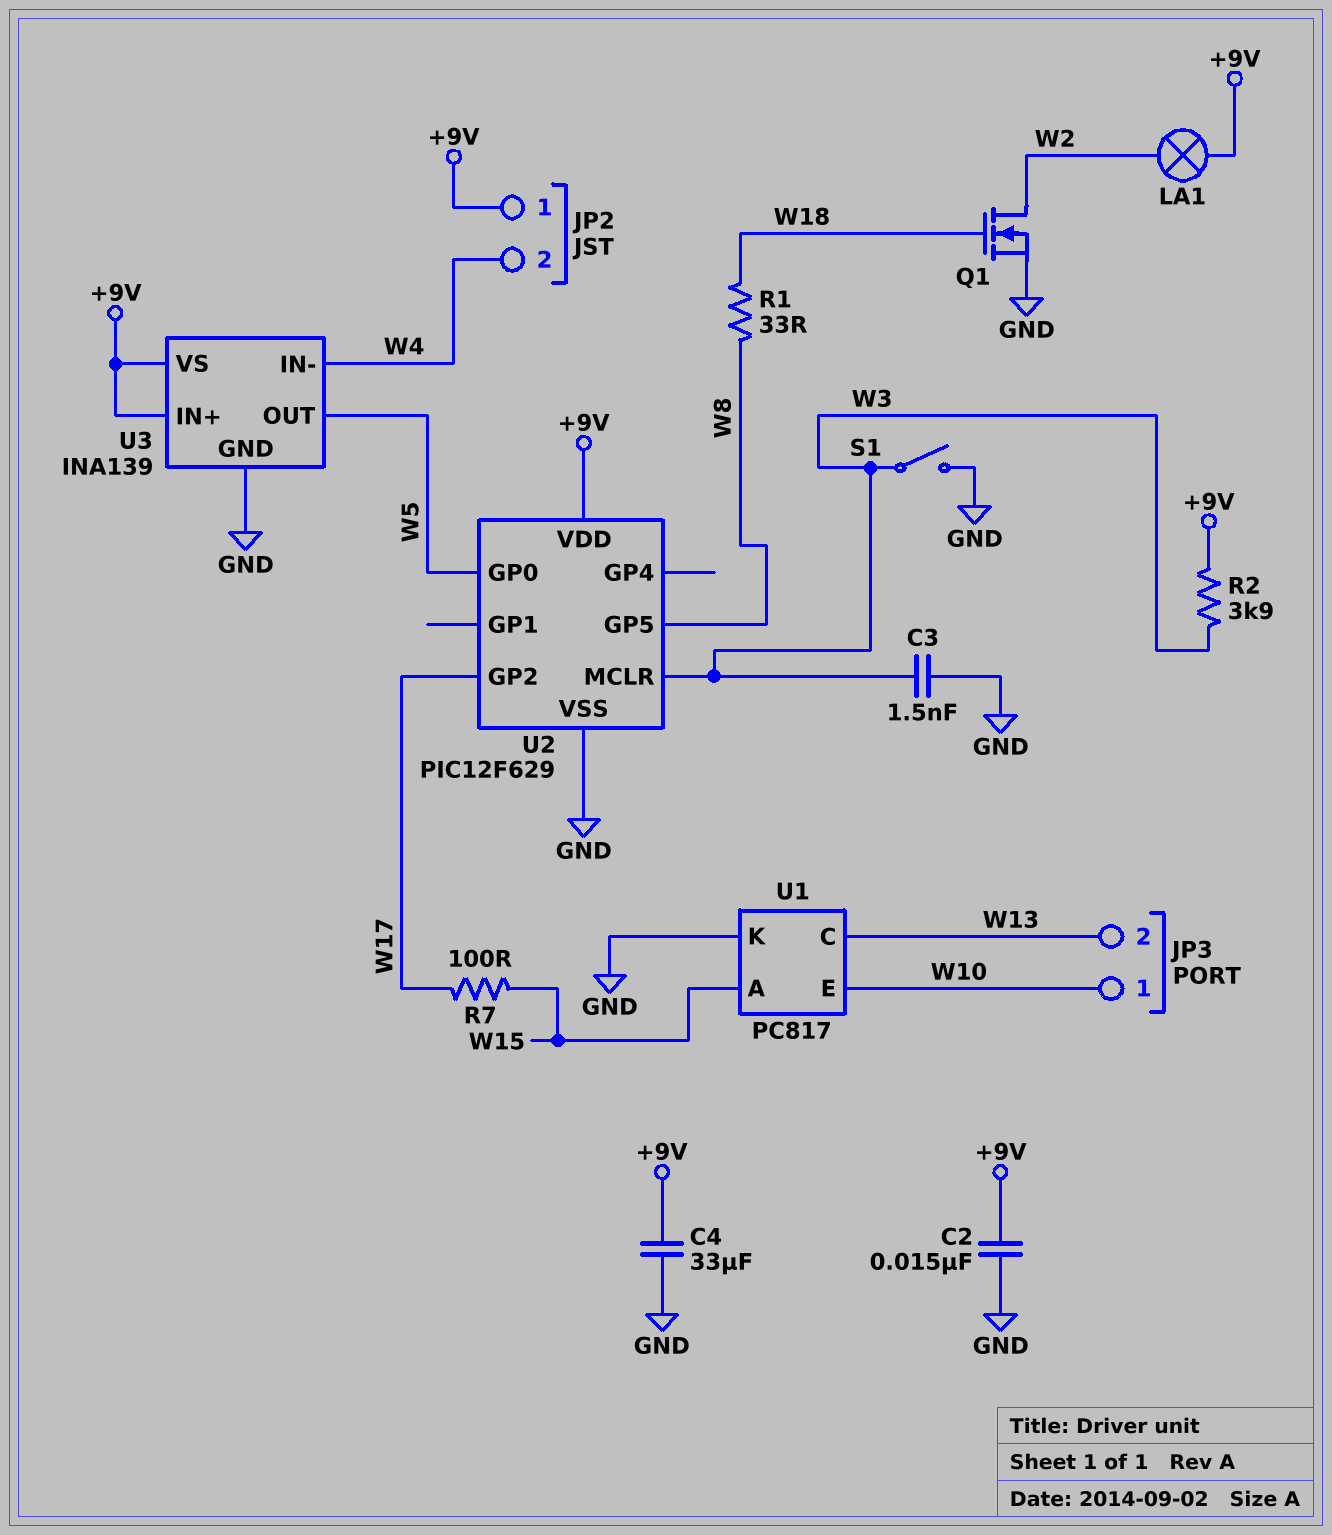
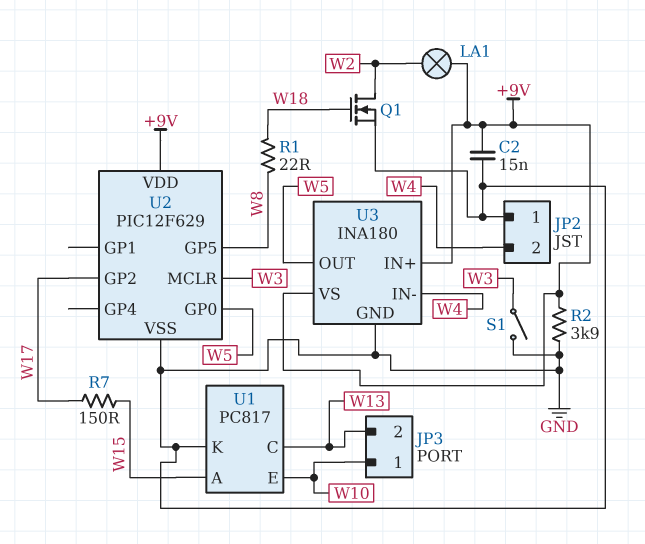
C3: 1.5nF (GND, W3) -> none
C4: 33uF (+9V, GND) -> none
JP2 pin 1: +9V -> GND
R1: 33 (W8, W18) -> 22 (W8, W18)
R2: 3.9k (+9V, W3) -> 3.9k (+9V, GND)
R7: 100 (W15, W17) -> 150 (W15, W17)
U3: INA139 -> INA180

